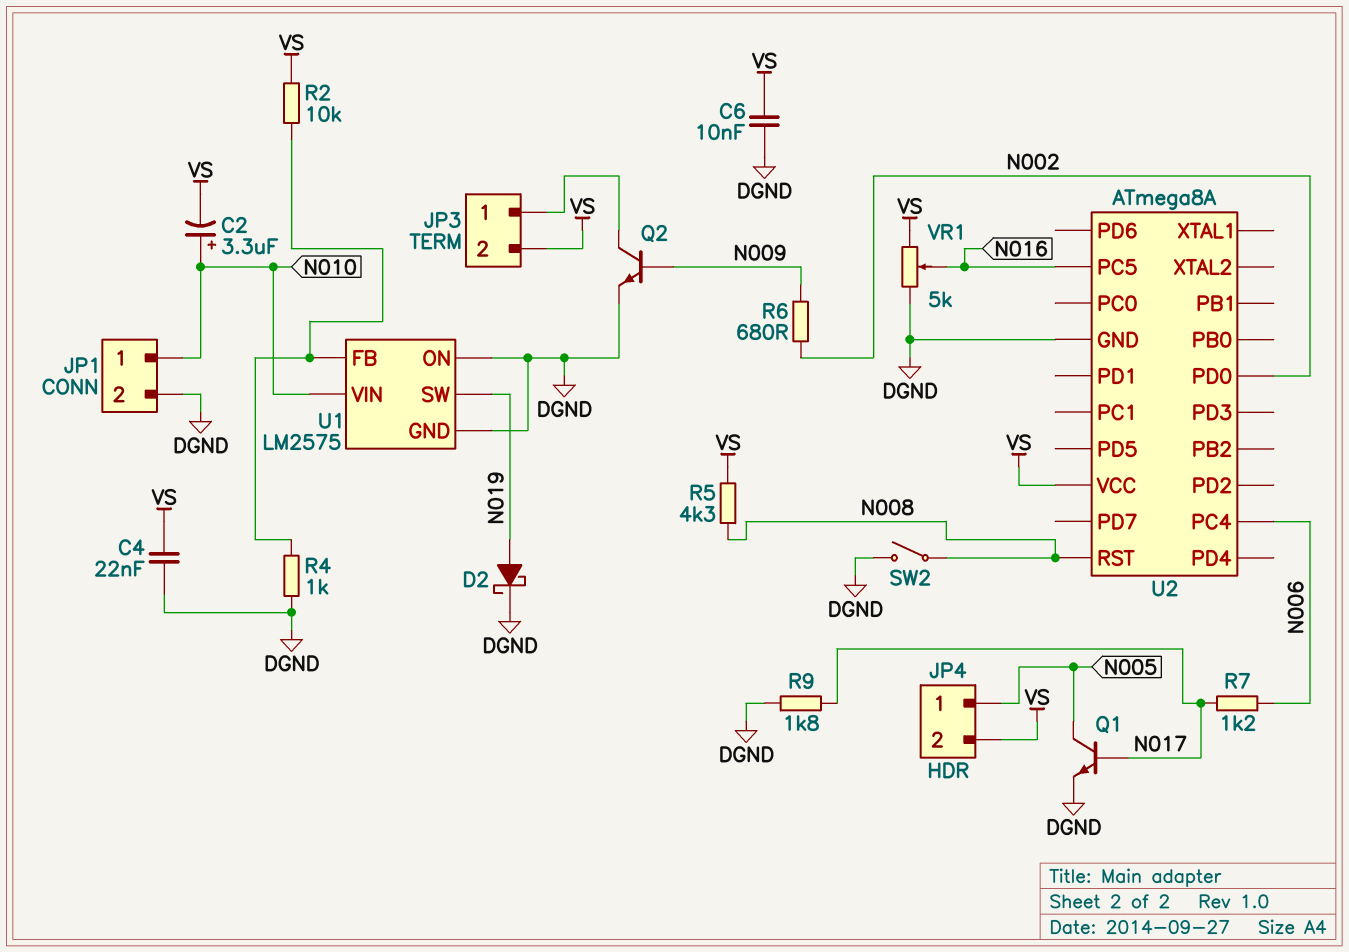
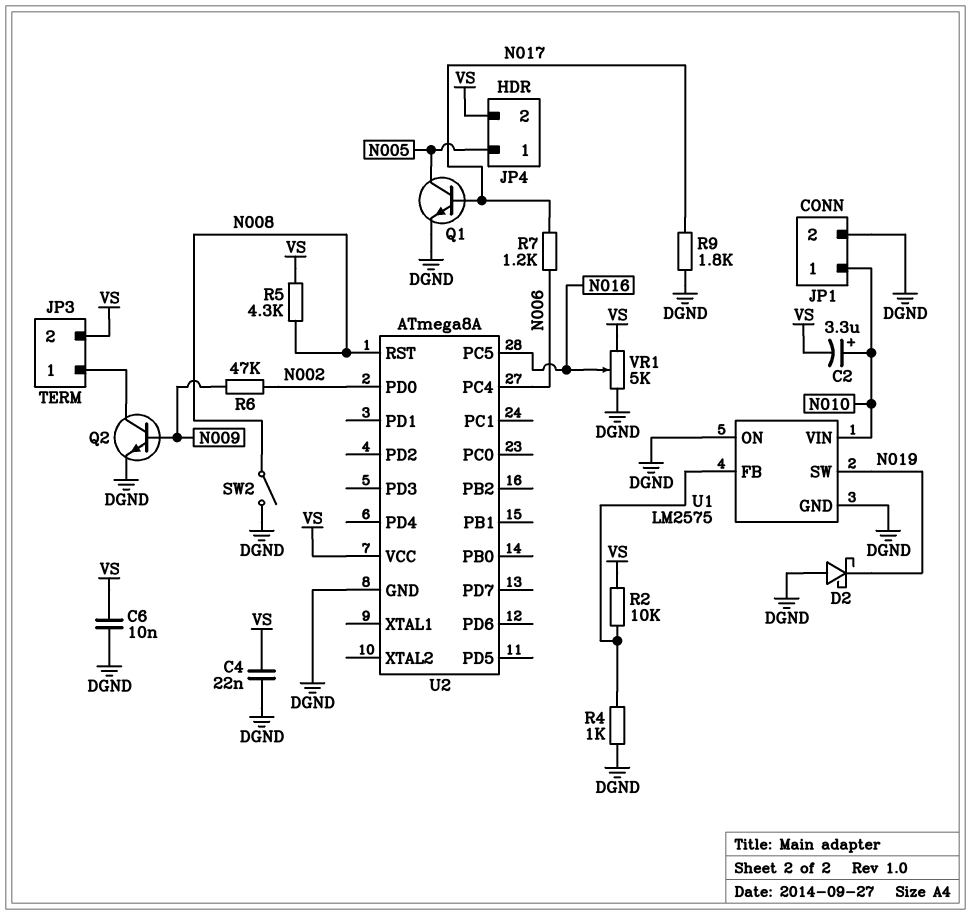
D2: schottky (A N019, K DGND) -> schottky (A DGND, K N019)
R6: 680 (N002, N009) -> 47k (N002, N009)

